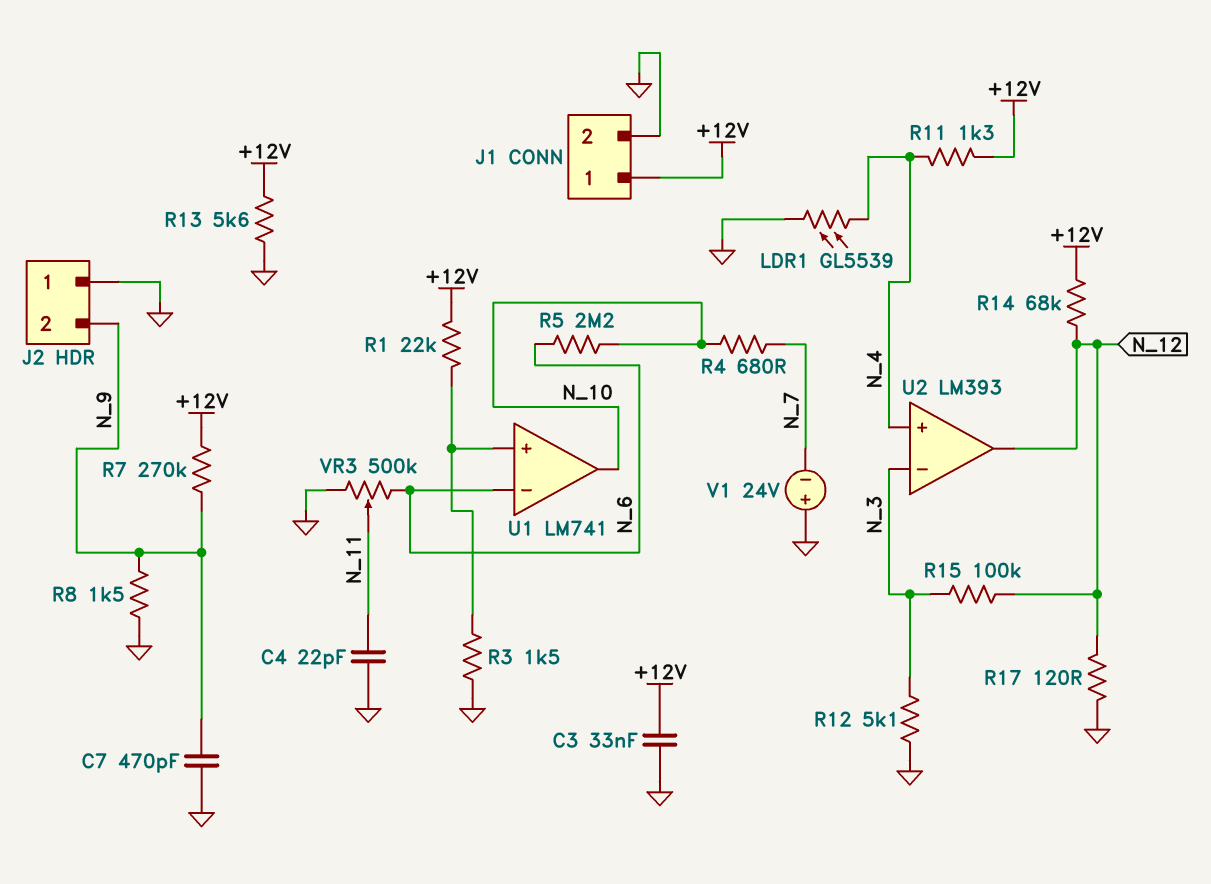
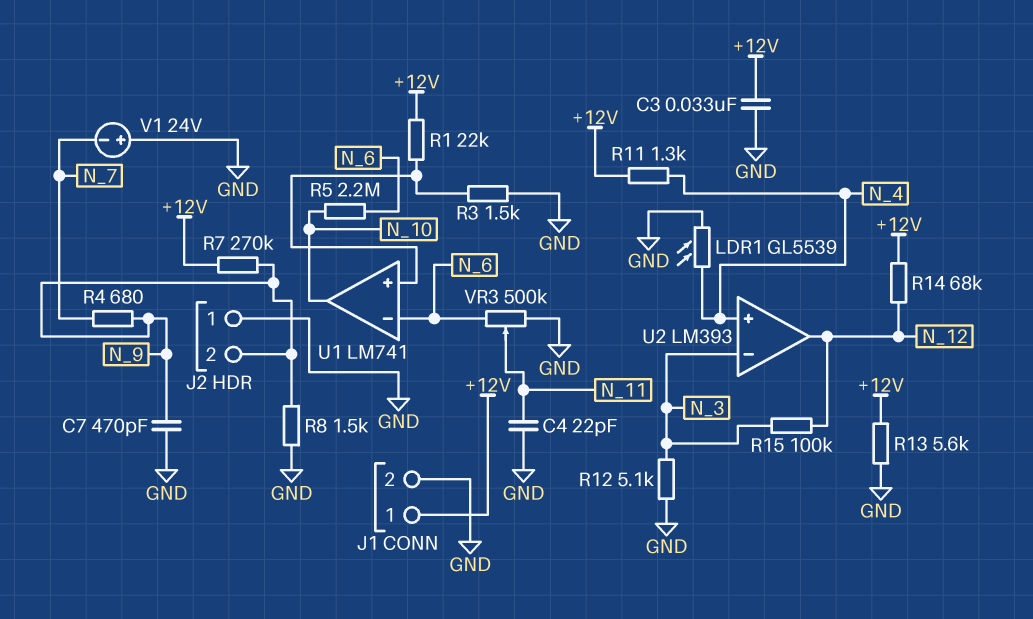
R4: 680 (N_7, N_10) -> 680 (N_7, N_9)
R17: 120 (GND, N_12) -> none

